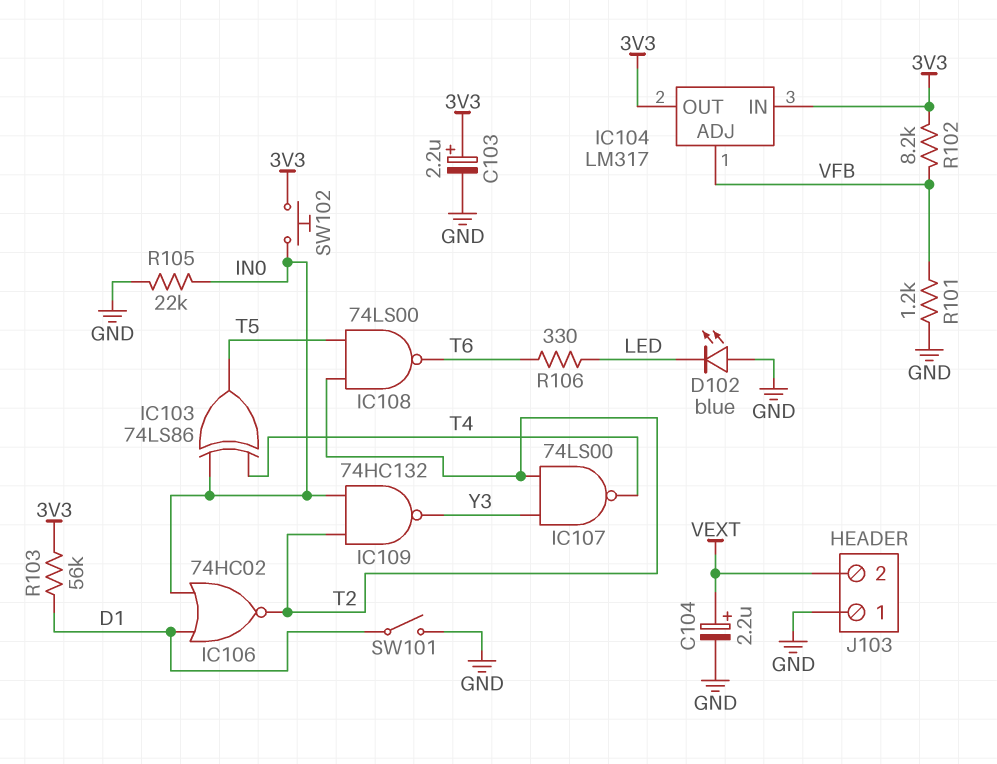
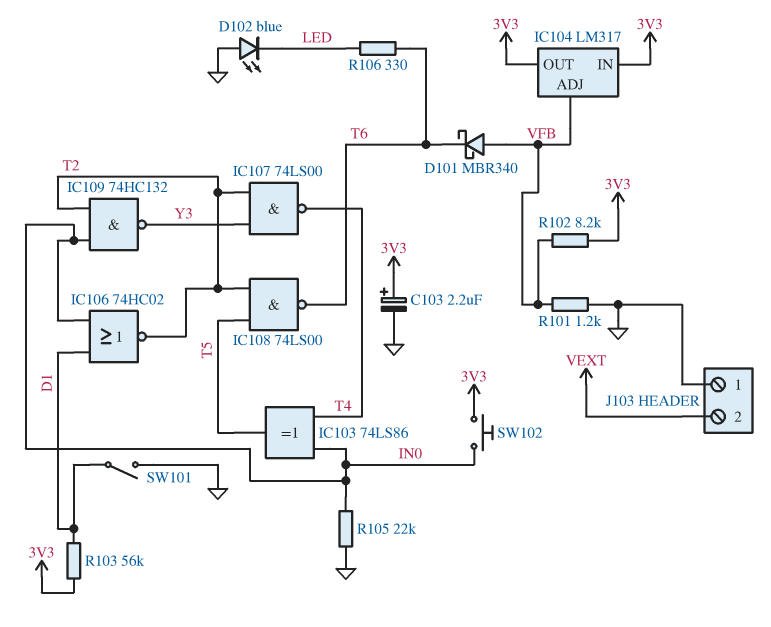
C104: 2.2uF (plus VEXT, minus GND) -> none
D101: none -> schottky MBR340 (A VFB, K T6)

